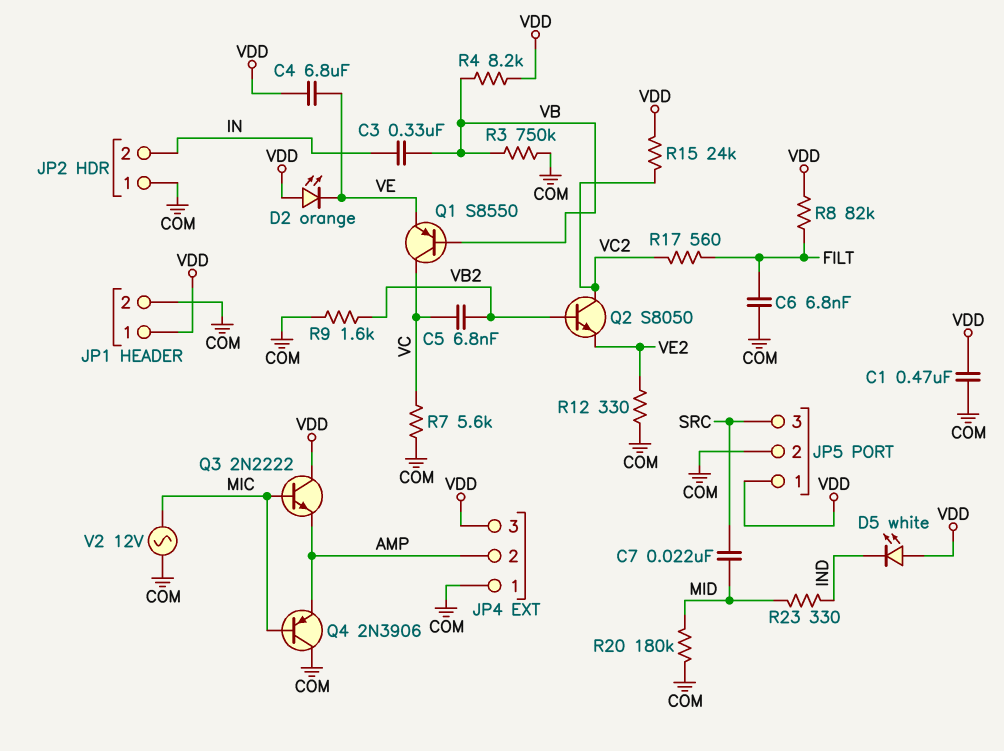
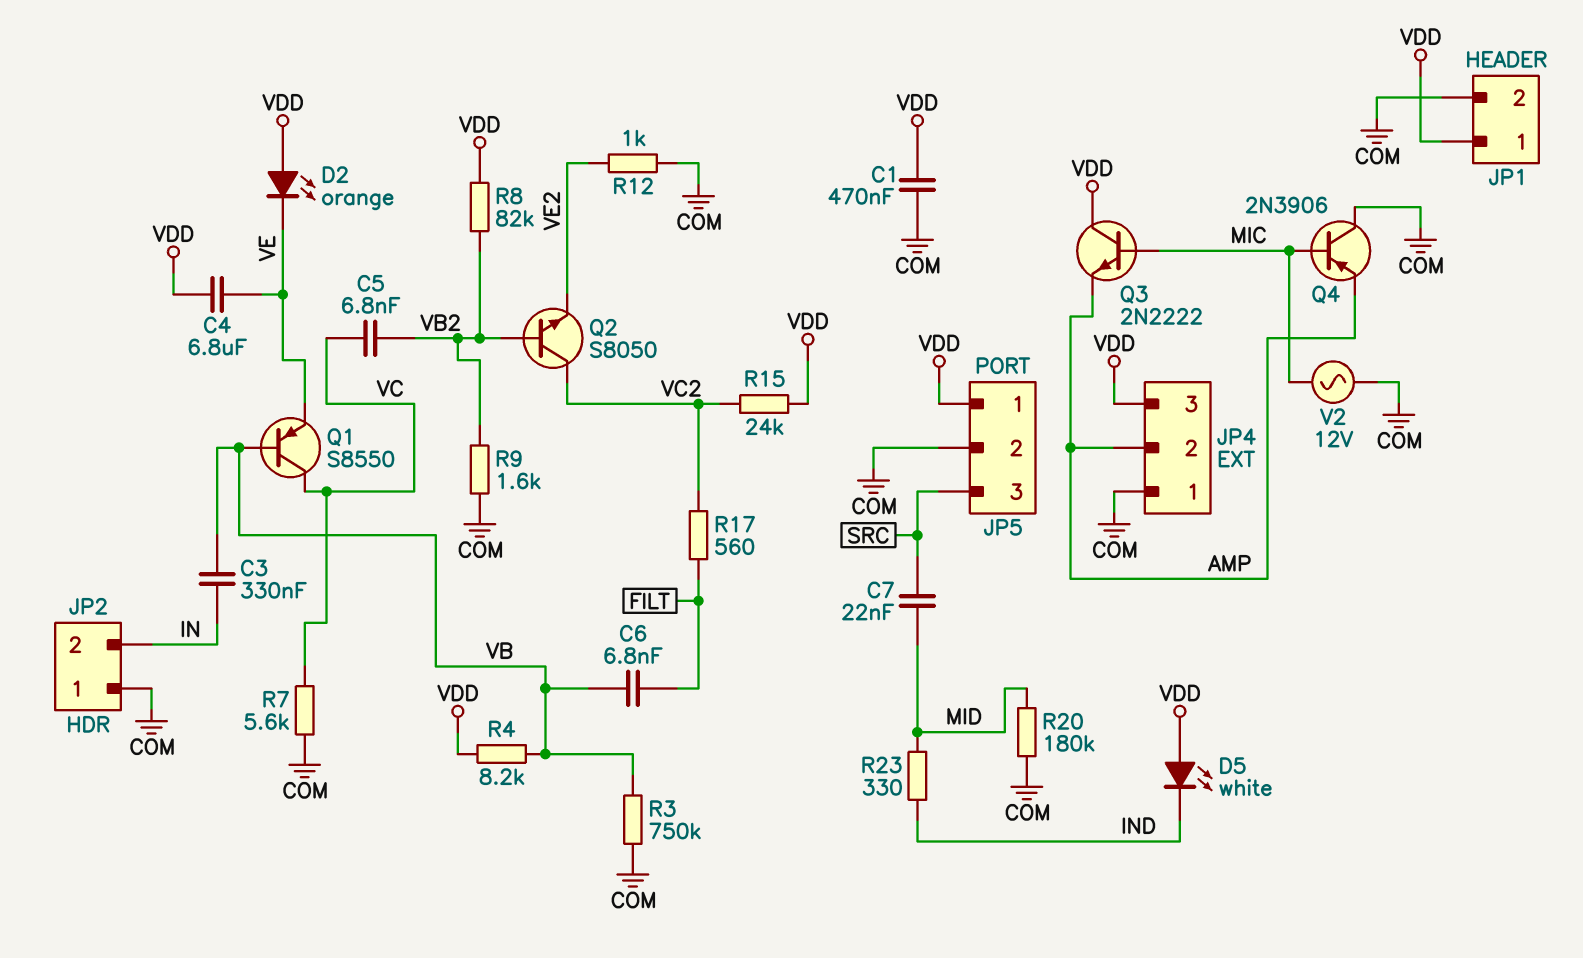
C6: 6.8nF (COM, FILT) -> 6.8nF (FILT, VB)
R8: 82k (FILT, VDD) -> 82k (VB2, VDD)
R12: 330 (COM, VE2) -> 1k (COM, VE2)

